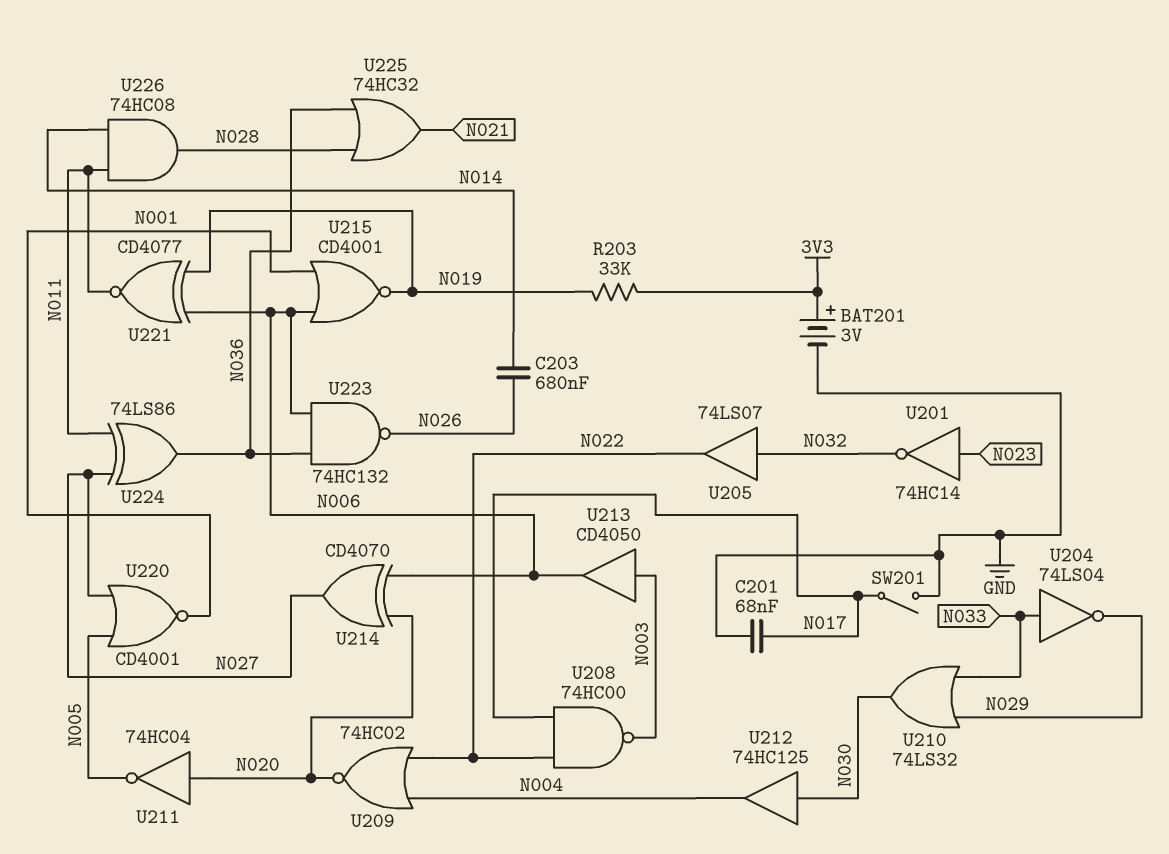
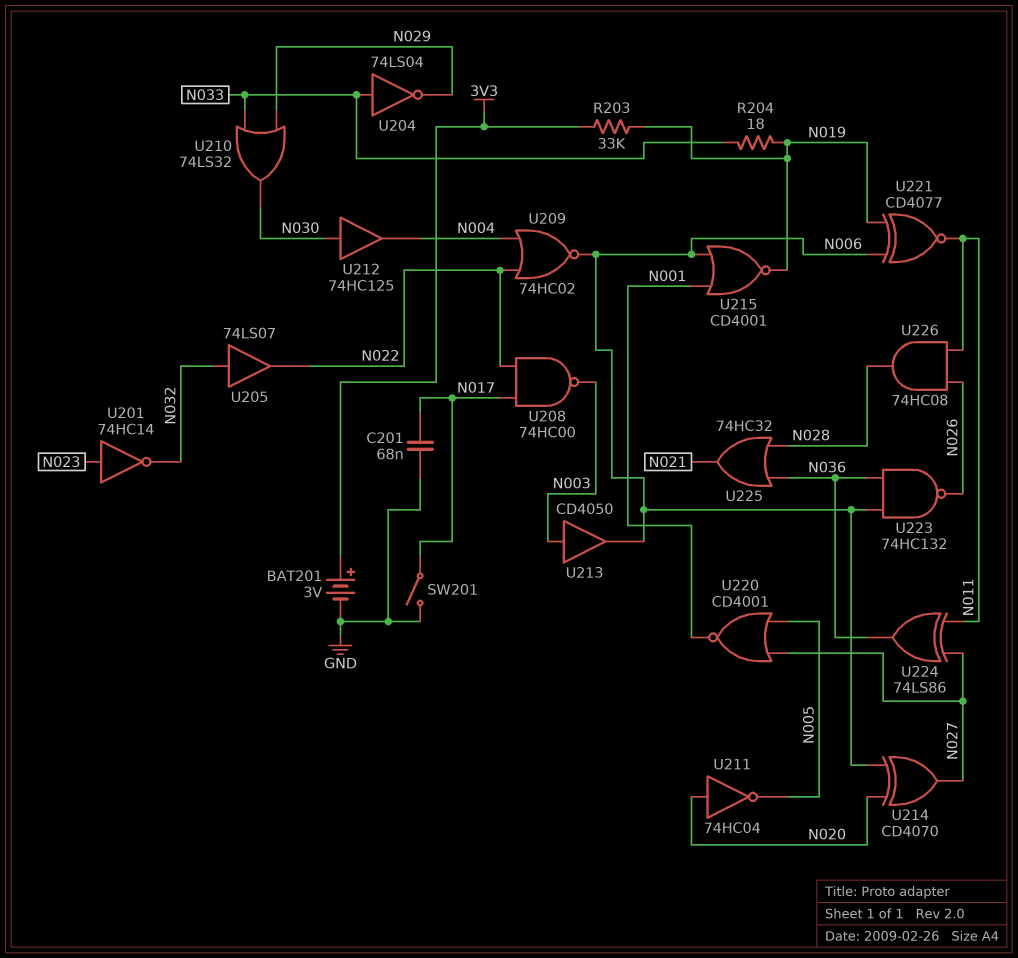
C203: 680nF (N014, N026) -> none
R204: none -> 18 (N019, N033)
U209: NOR 74HC02 (in N004, in N022, out N020) -> NOR 74HC02 (in N004, in N022, out N006)
U226: AND 74HC08 (in N011, in N014, out N028) -> AND 74HC08 (in N011, in N026, out N028)

